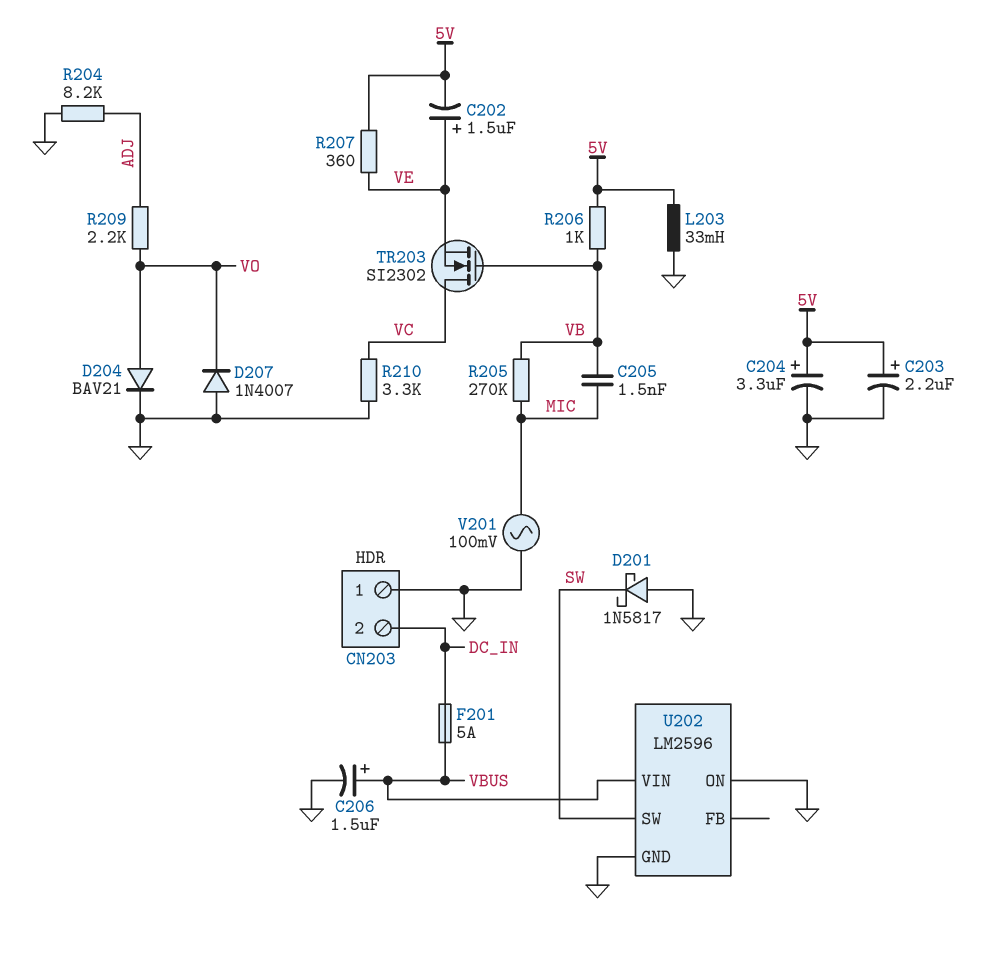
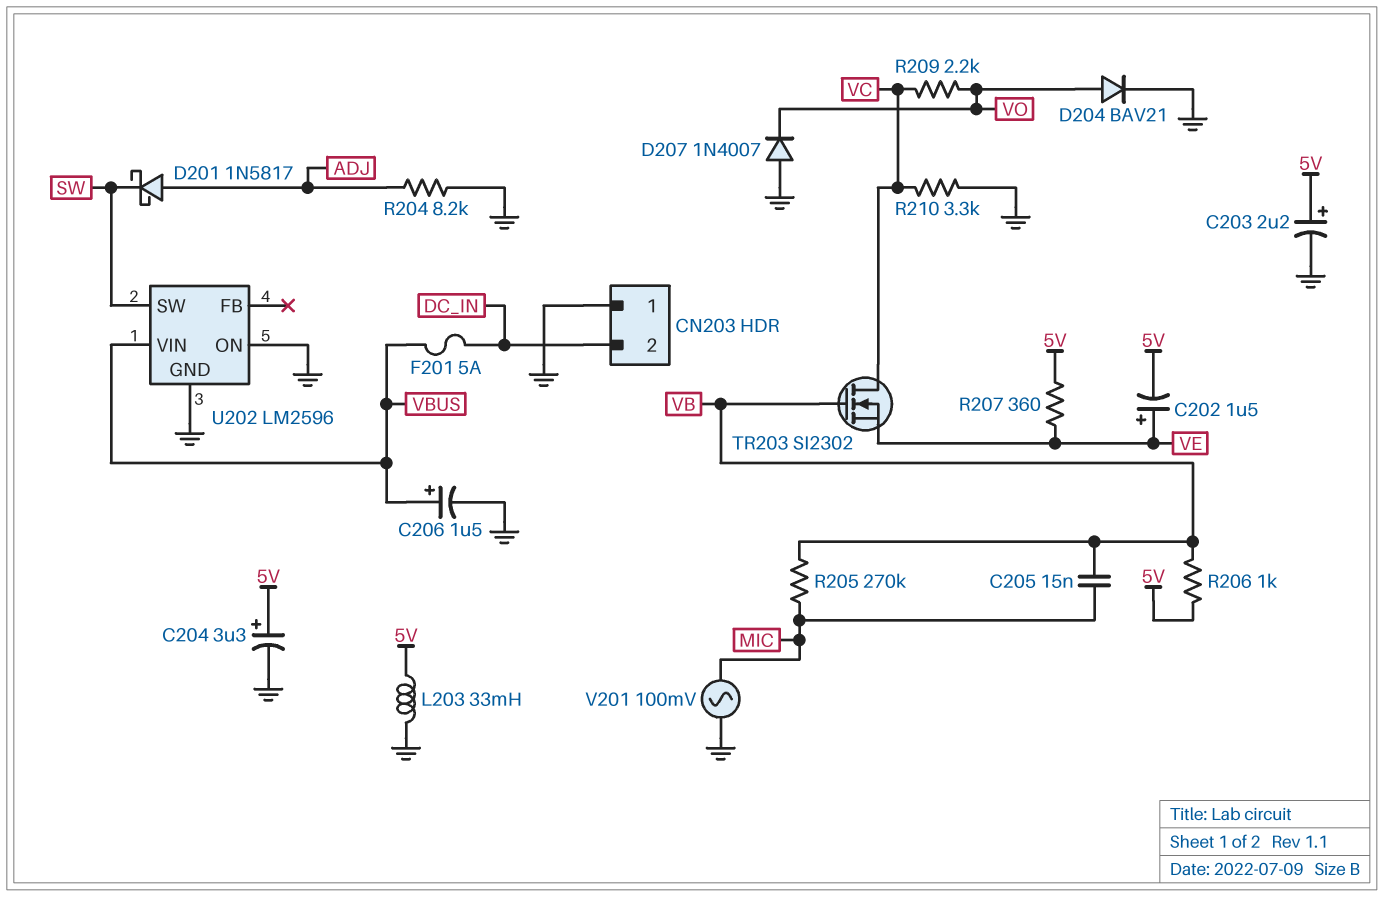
C205: 1.5nF (MIC, VB) -> 15nF (MIC, VB)
D201: schottky 1N5817 (A GND, K SW) -> schottky 1N5817 (A ADJ, K SW)
R209: 2.2k (ADJ, VO) -> 2.2k (VC, VO)

